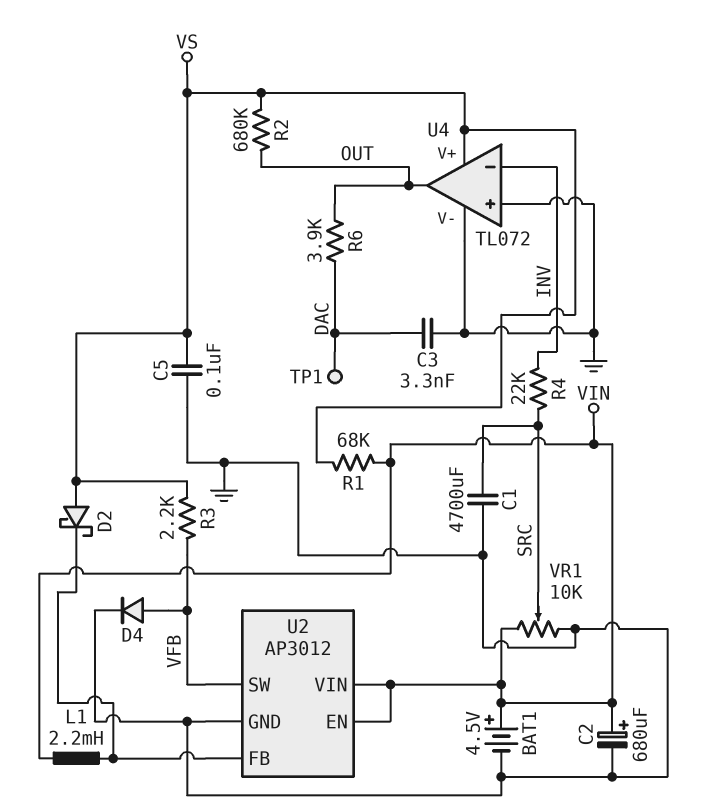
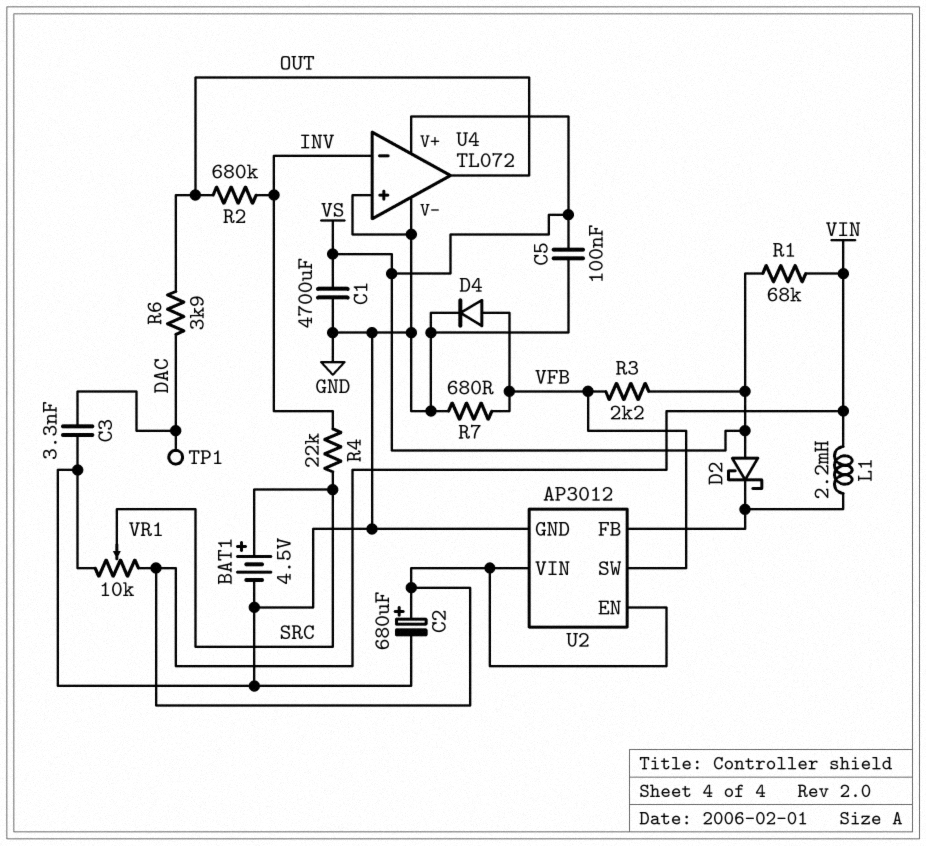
BAT1: 4.5V (plus VIN, minus GND) -> 4.5V (plus SRC, minus GND)
C1: 4700uF (GND, SRC) -> 4700uF (GND, VS)
R2: 680k (OUT, VS) -> 680k (INV, OUT)
R7: none -> 680 (GND, VFB)

